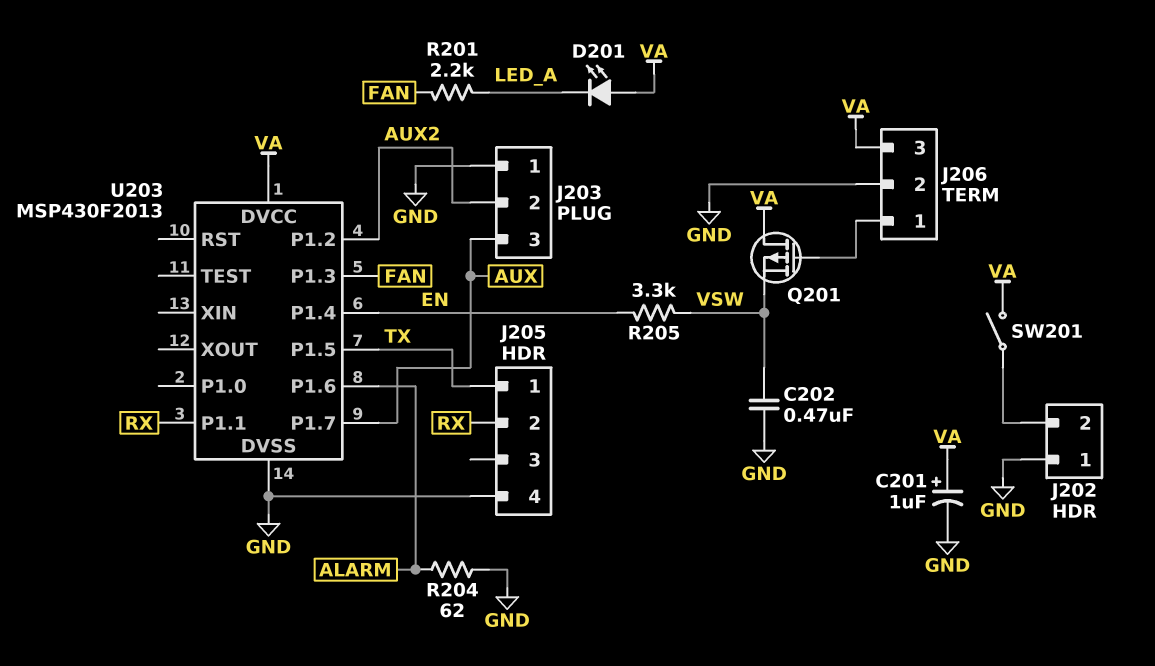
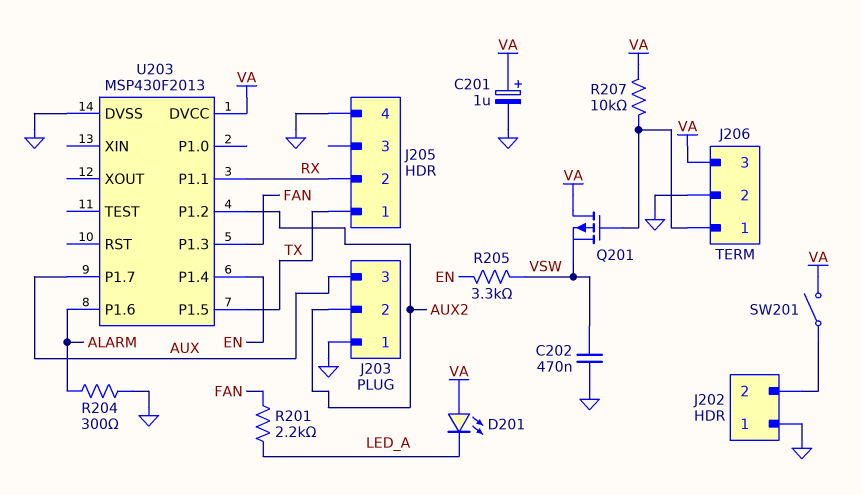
R204: 62 (ALARM, GND) -> 300 (ALARM, GND)
R207: none -> 10k (J206/1, VA)

